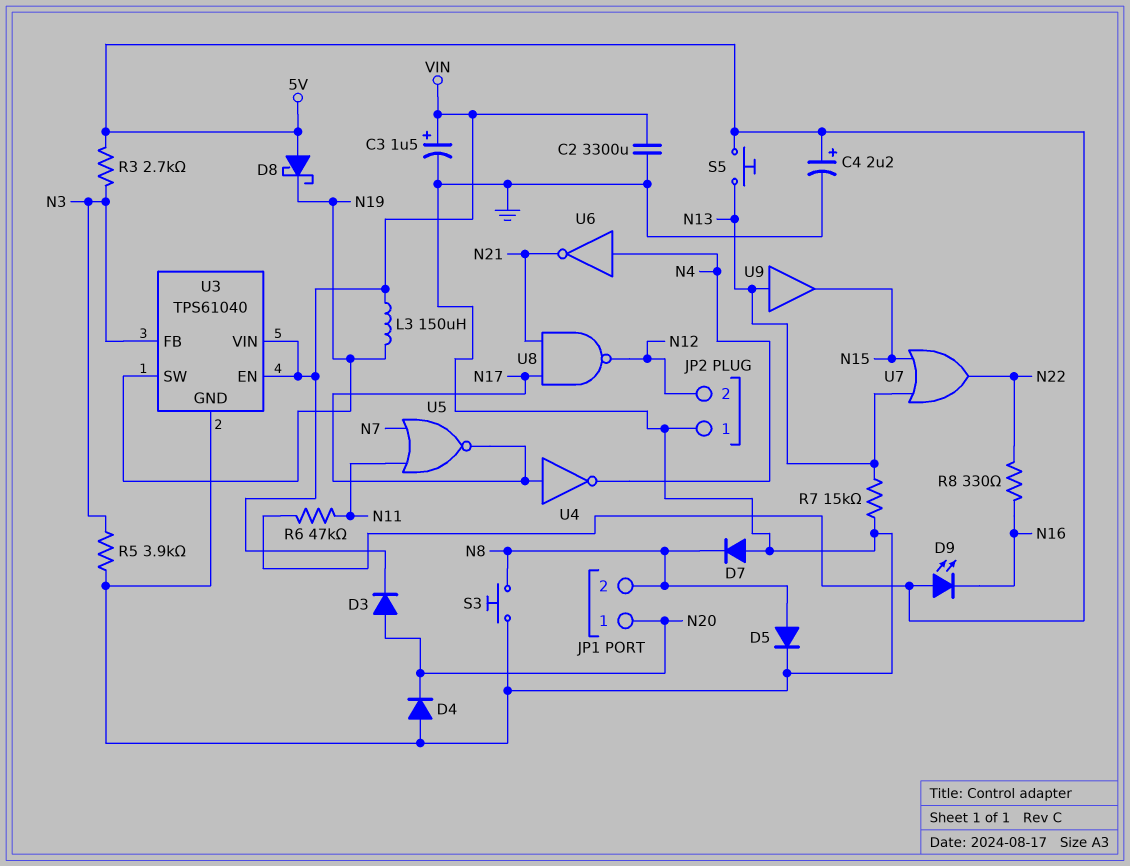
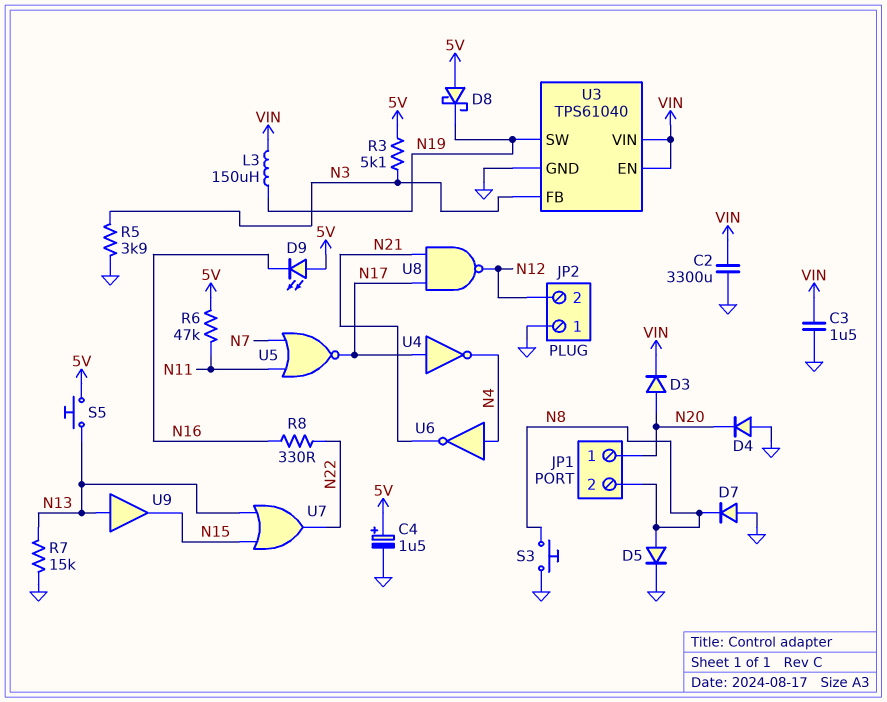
C3: 1.5uF (plus VIN, minus GND) -> 1.5uF (GND, VIN)
C4: 2.2uF (plus 5V, minus GND) -> 1.5uF (plus 5V, minus GND)
R3: 2.7k (5V, N3) -> 5.1k (5V, N3)

